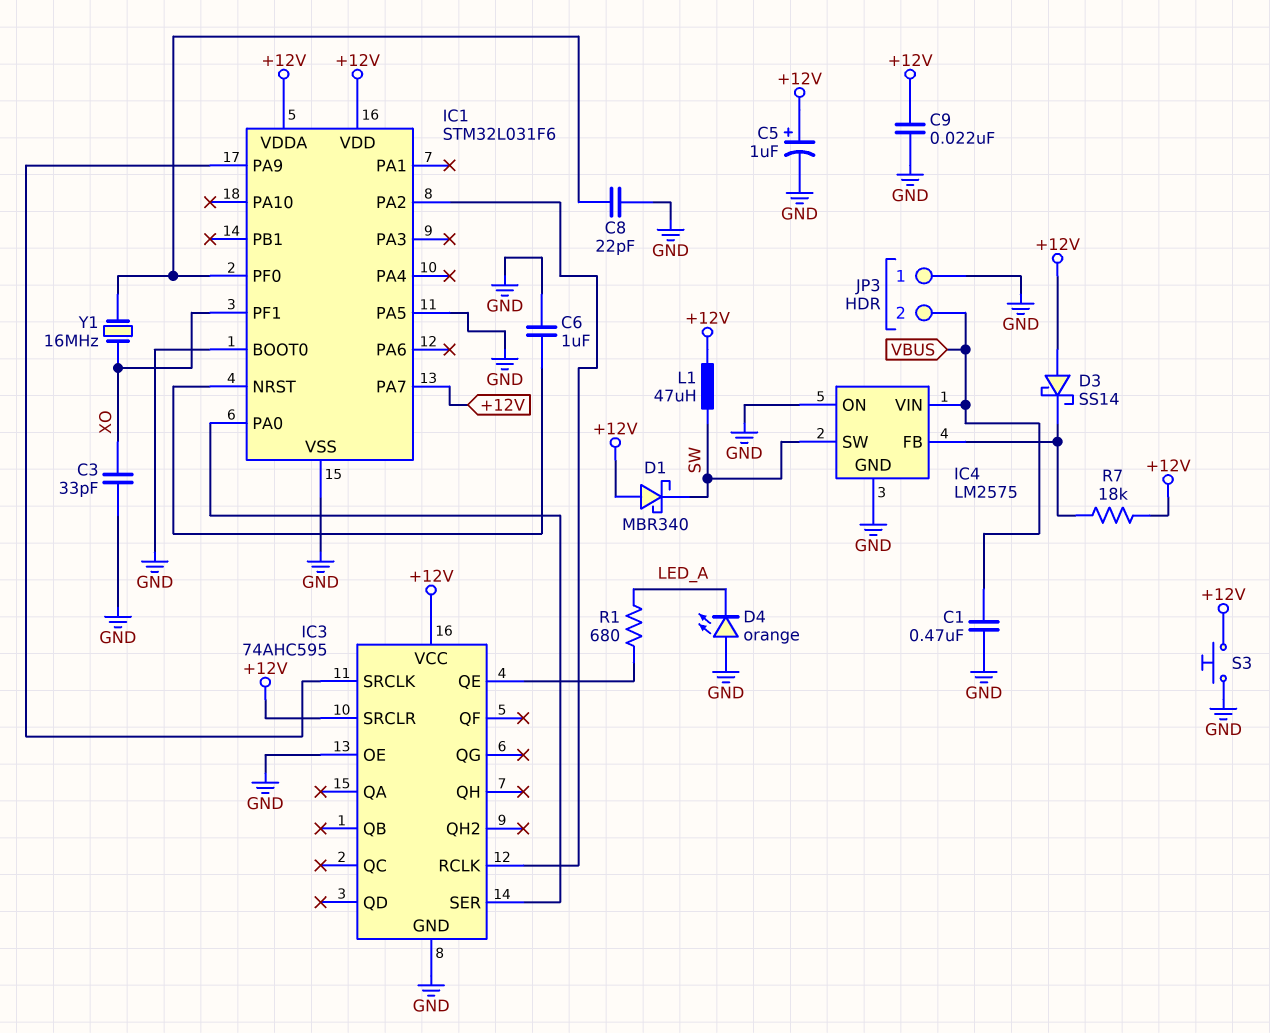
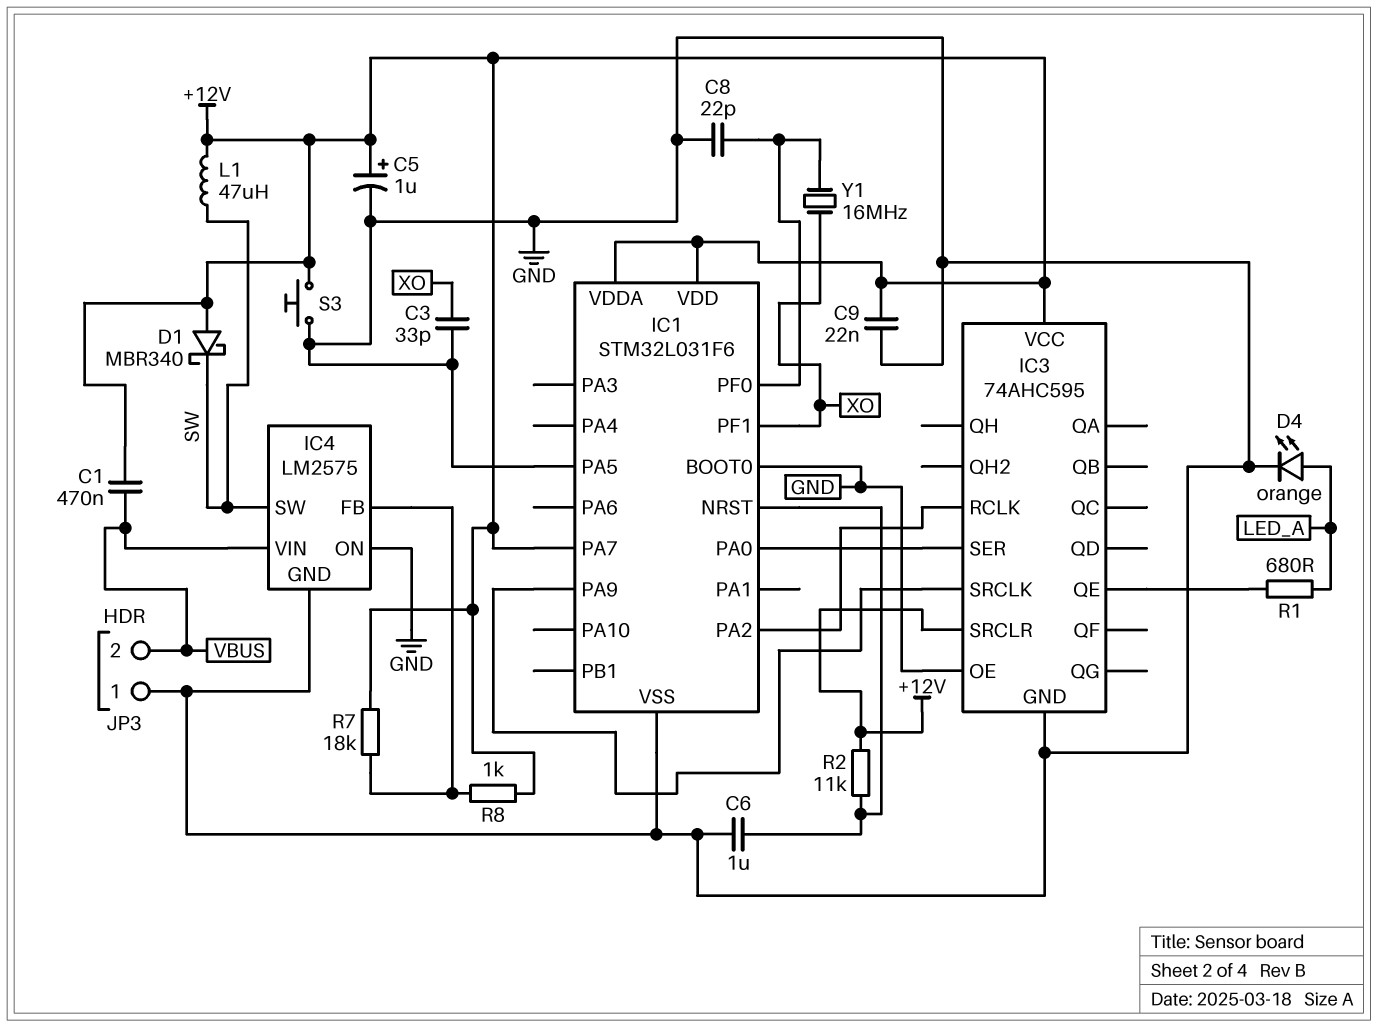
C1: 470nF (GND, VBUS) -> 470nF (+12V, VBUS)
D3: schottky SS14 (A +12V, K IC4/FB) -> none
D4: LED orange (A GND, K LED_A) -> LED orange (A LED_A, K GND)
R2: none -> 11k (+12V, IC1/NRST)
R8: none -> 1k (+12V, IC4/FB)

